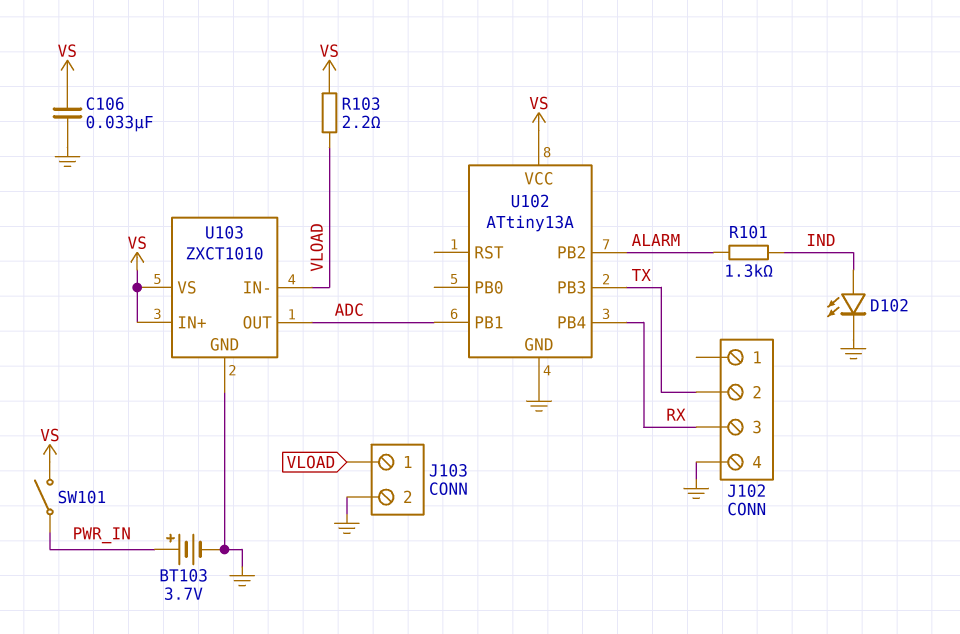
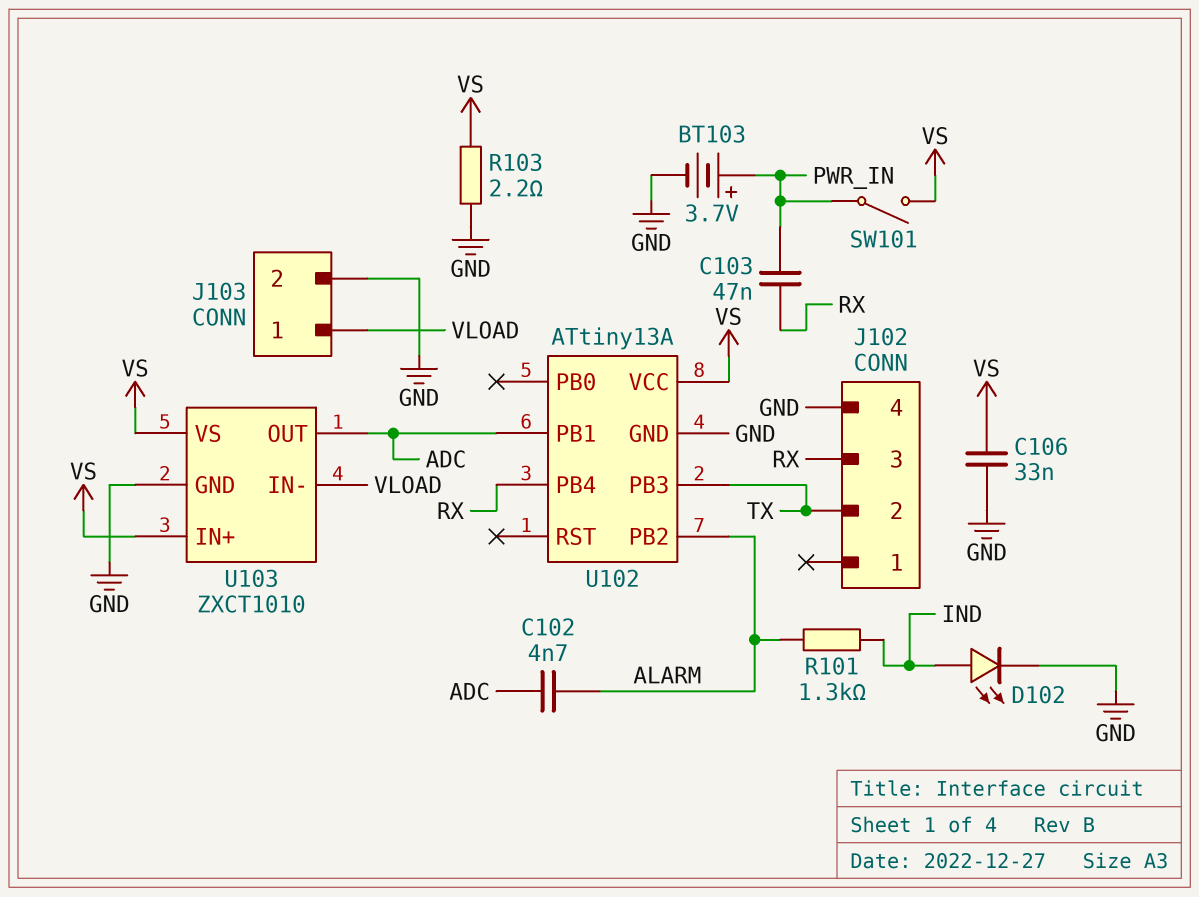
C102: none -> 4.7nF (ADC, ALARM)
C103: none -> 47nF (PWR_IN, RX)
R103: 2.2 (VLOAD, VS) -> 2.2 (GND, VS)

